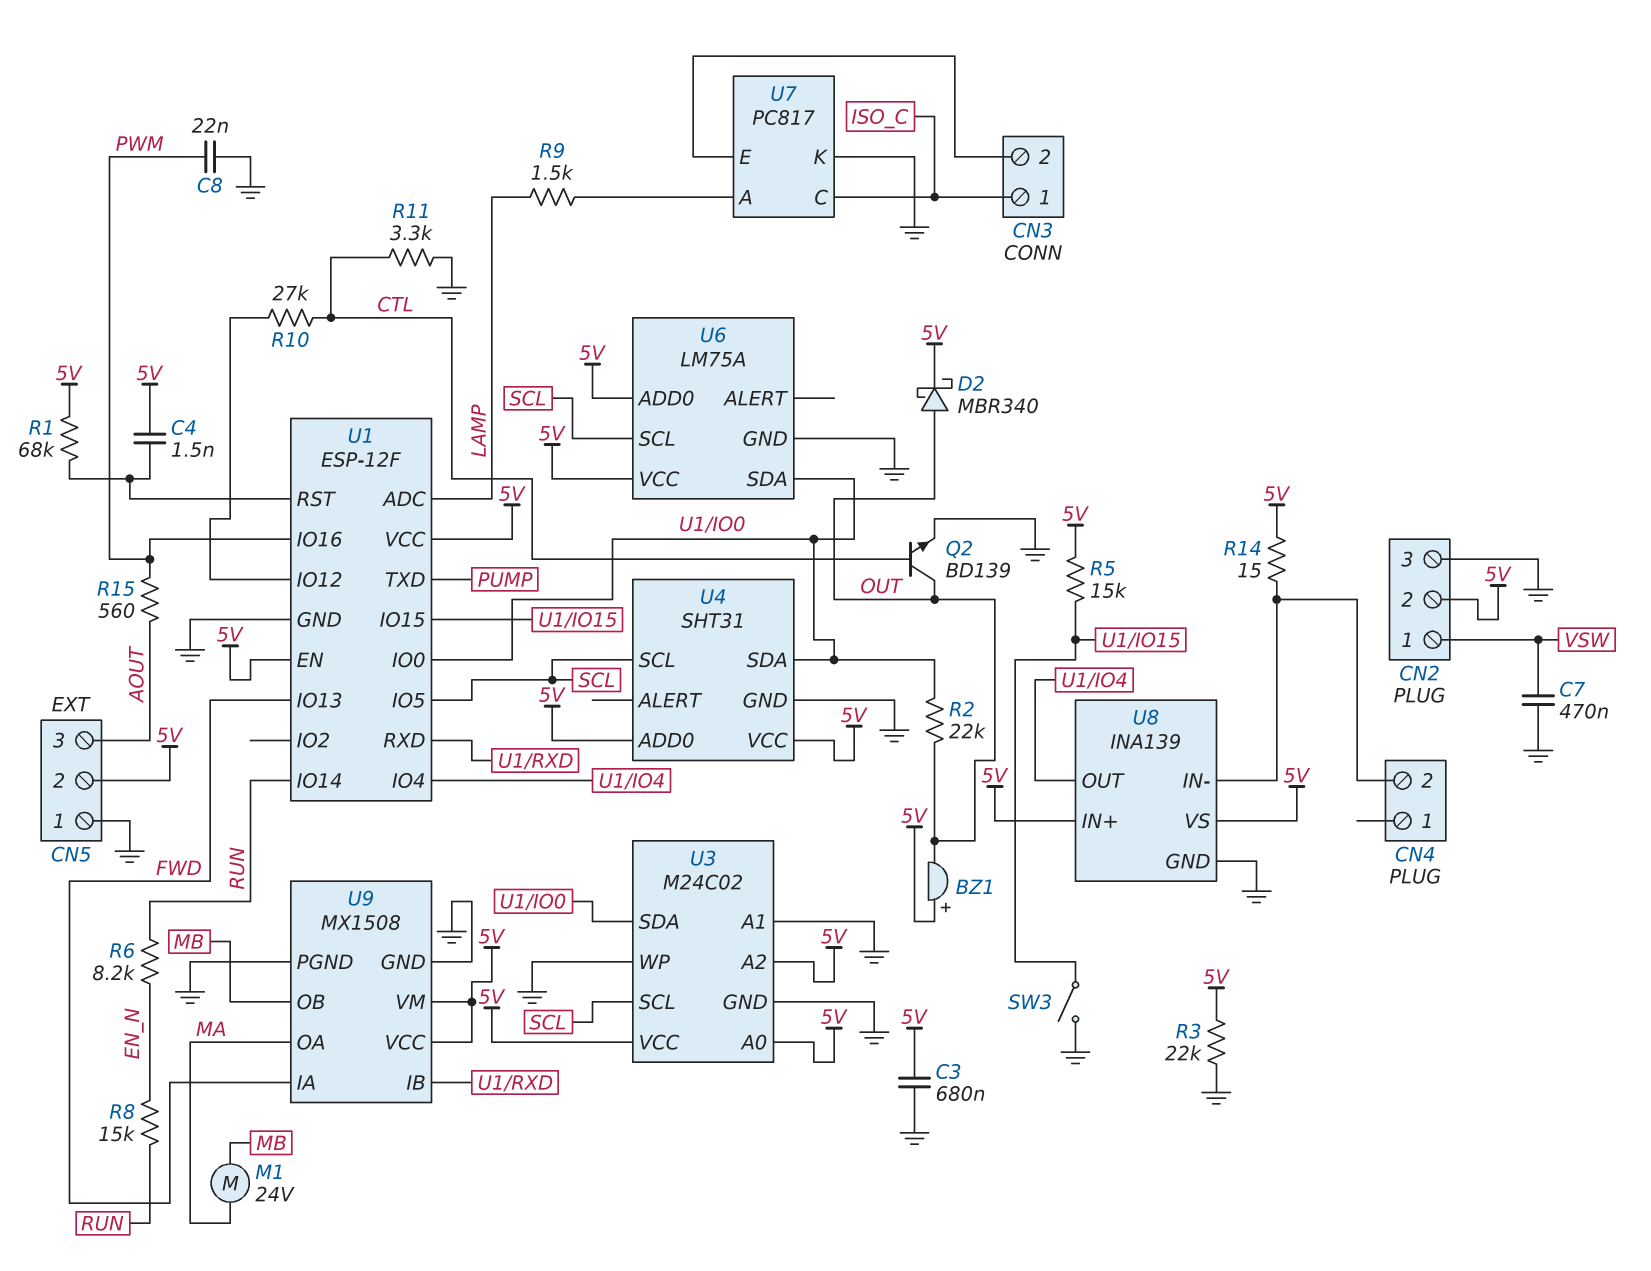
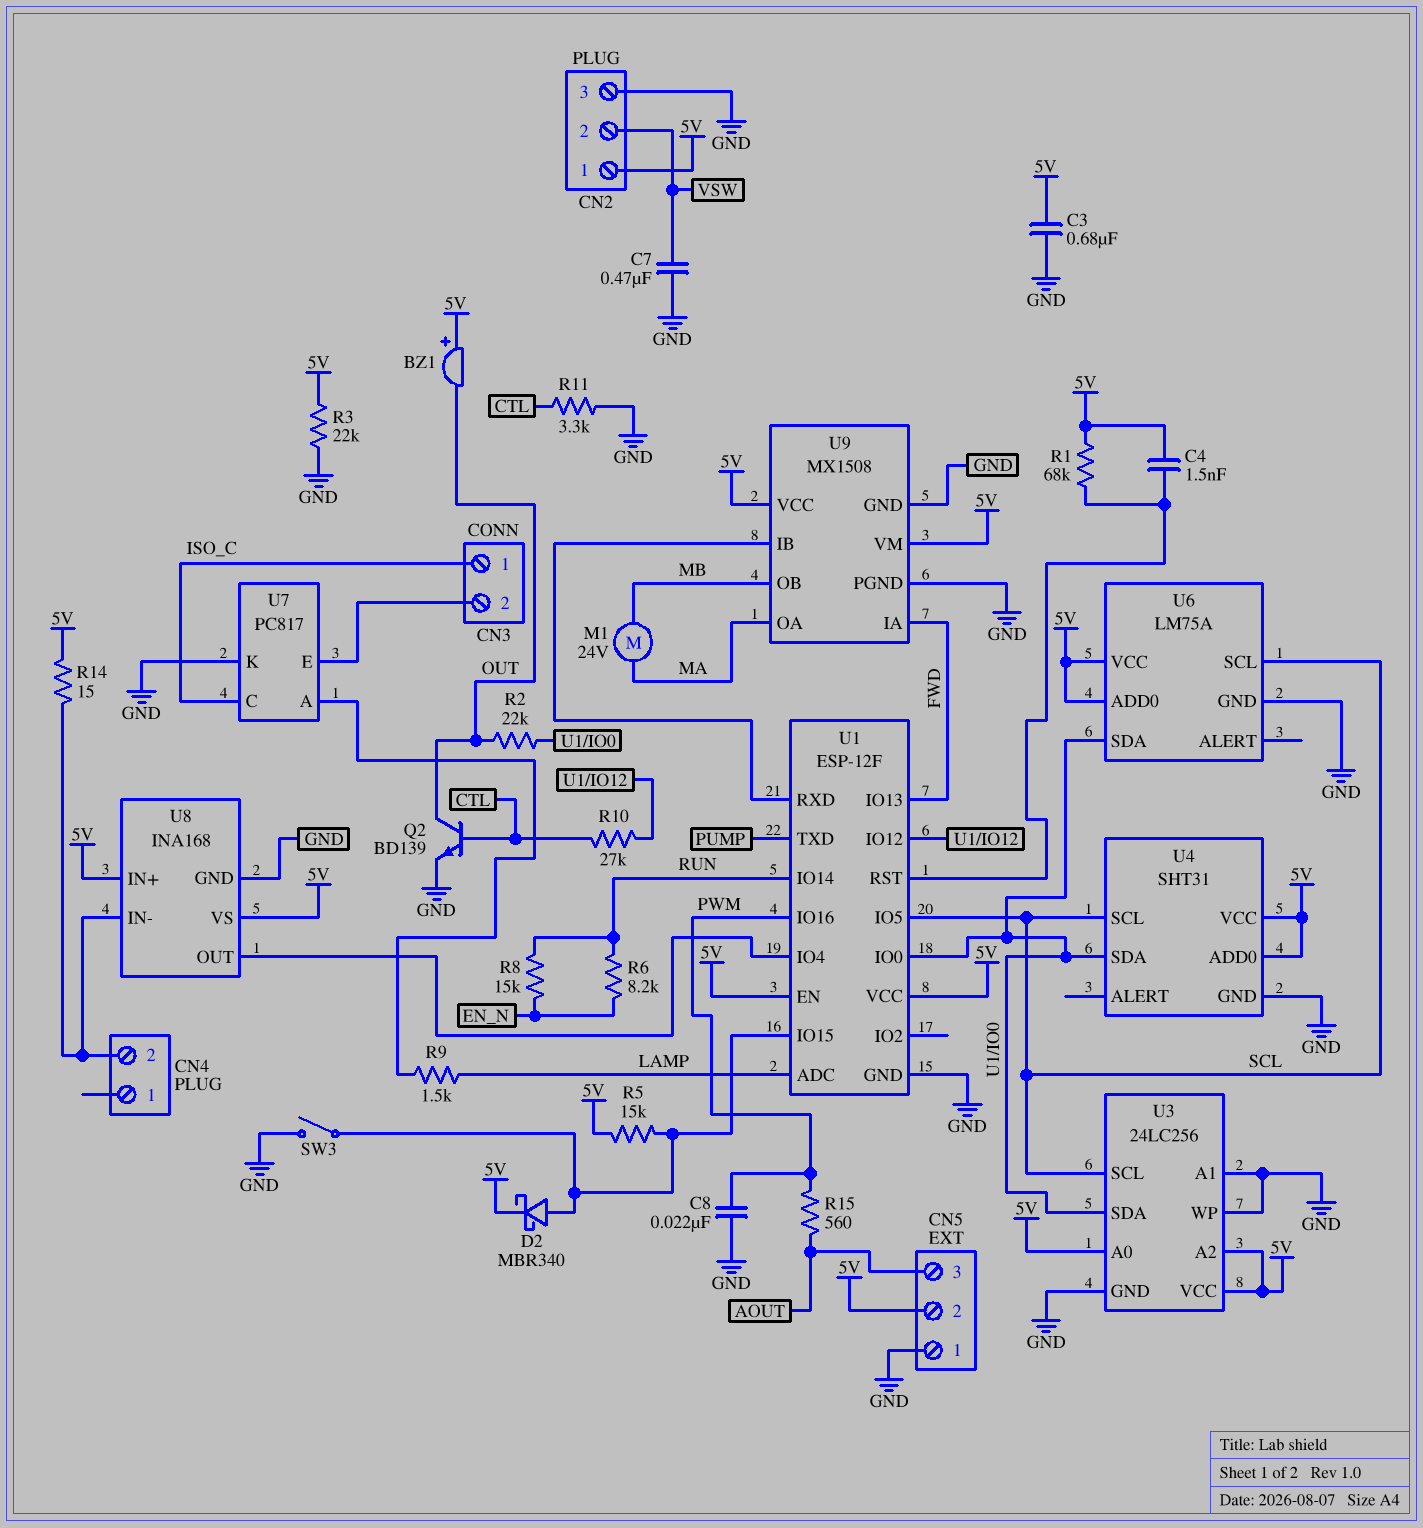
CN2 pin 1: VSW -> 5V
CN2 pin 2: 5V -> VSW
D2: schottky MBR340 (A OUT, K 5V) -> schottky MBR340 (A U1/IO15, K 5V)
U3: M24C02 -> 24LC256
U8: INA139 -> INA168

